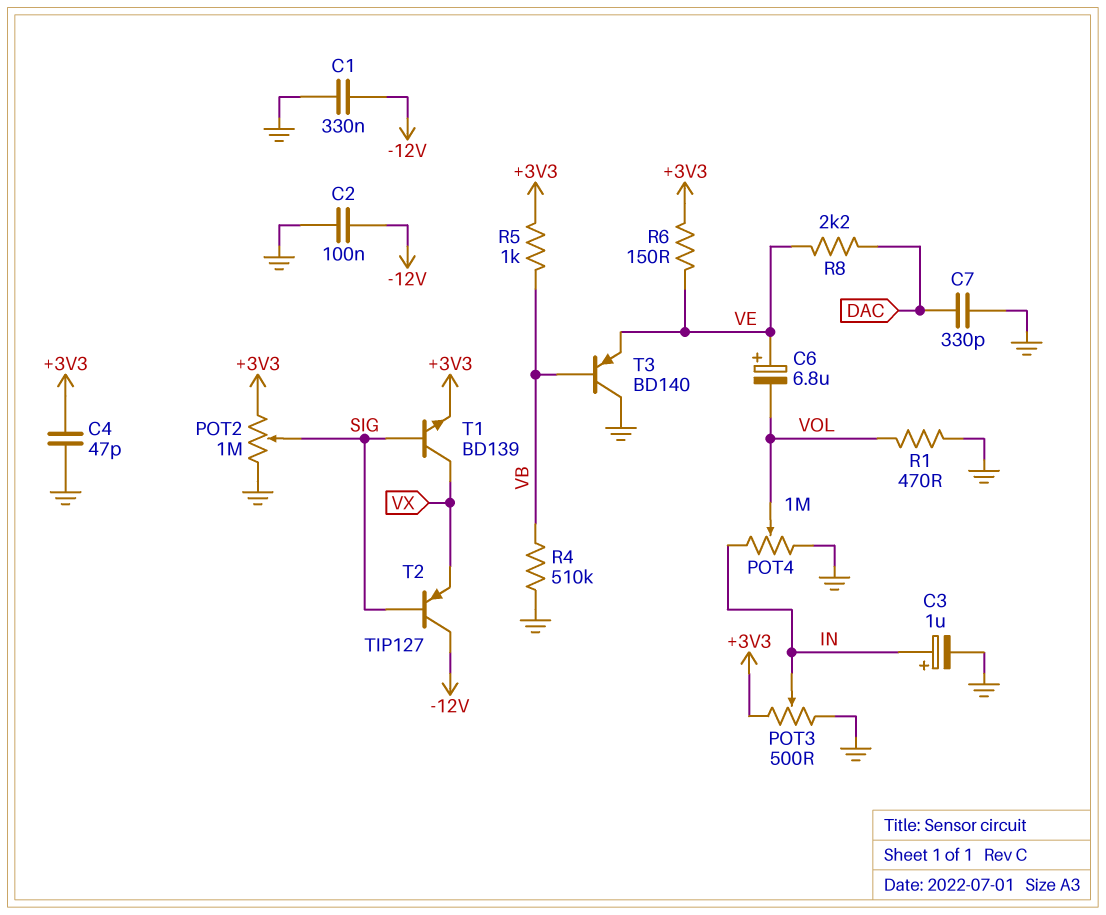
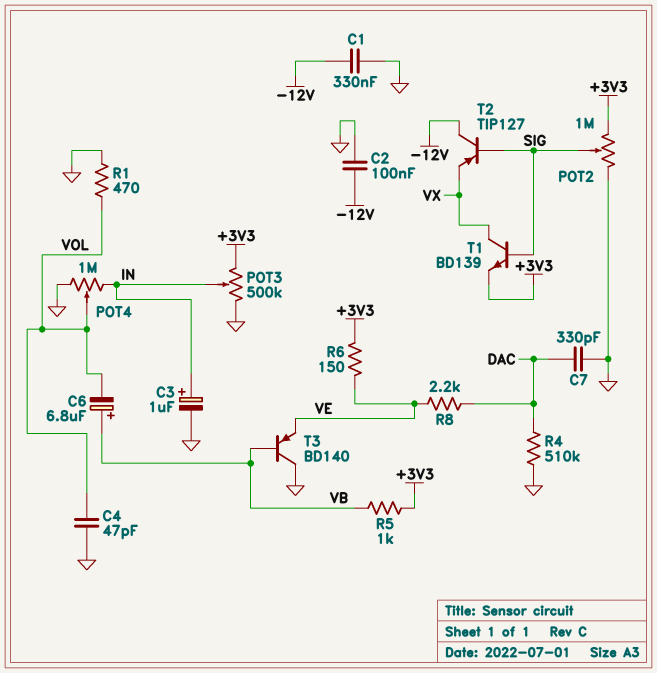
C4: 47pF (+3V3, GND) -> 47pF (GND, VOL)
C6: 6.8uF (plus VE, minus VOL) -> 6.8uF (plus VB, minus VOL)
POT3: 500 (+3V3, GND, wiper IN) -> 500k (+3V3, GND, wiper IN)
R4: 510k (GND, VB) -> 510k (DAC, GND)

